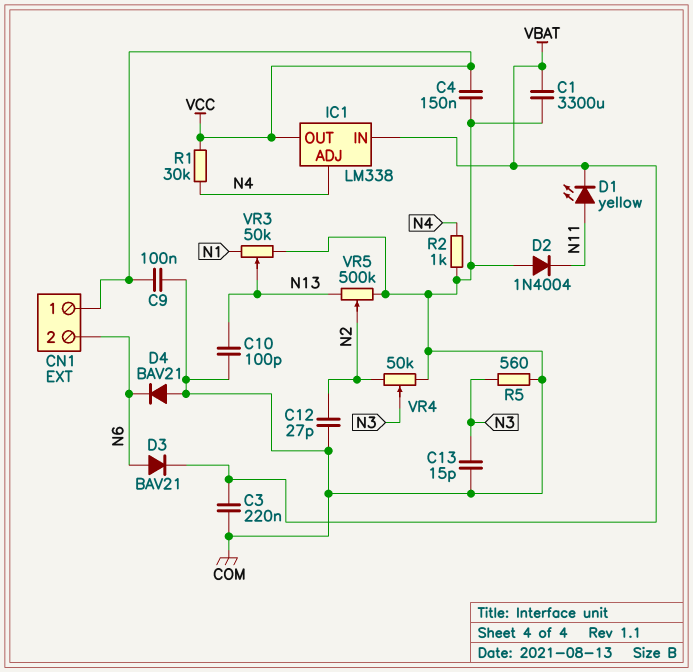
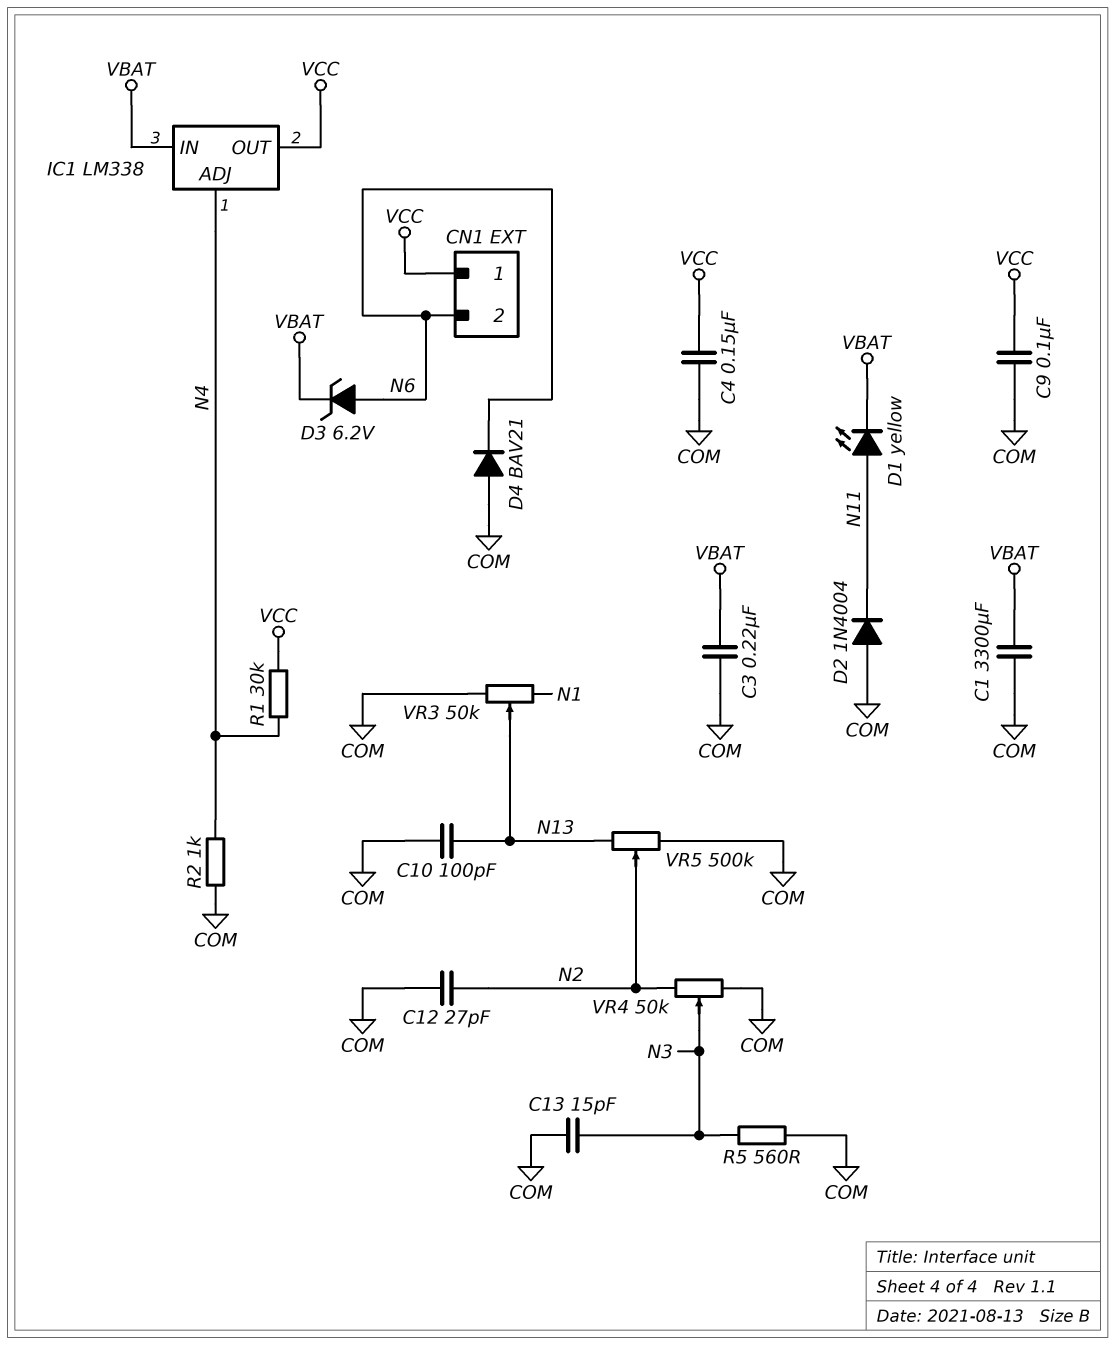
D3: diode BAV21 (A N6, K VBAT) -> zener 6.2V (A N6, K VBAT)

